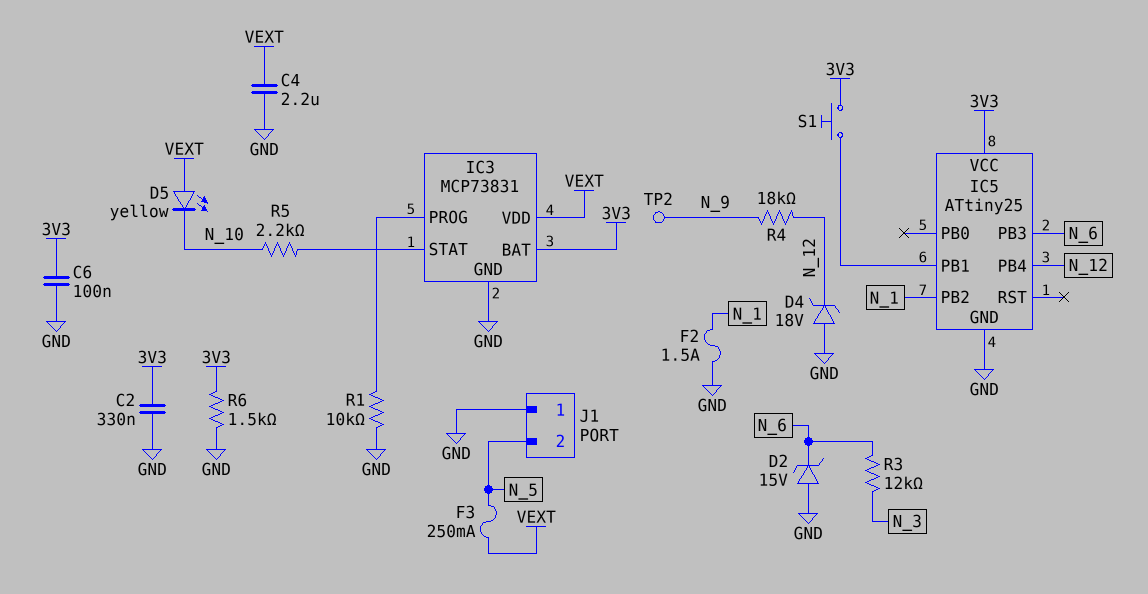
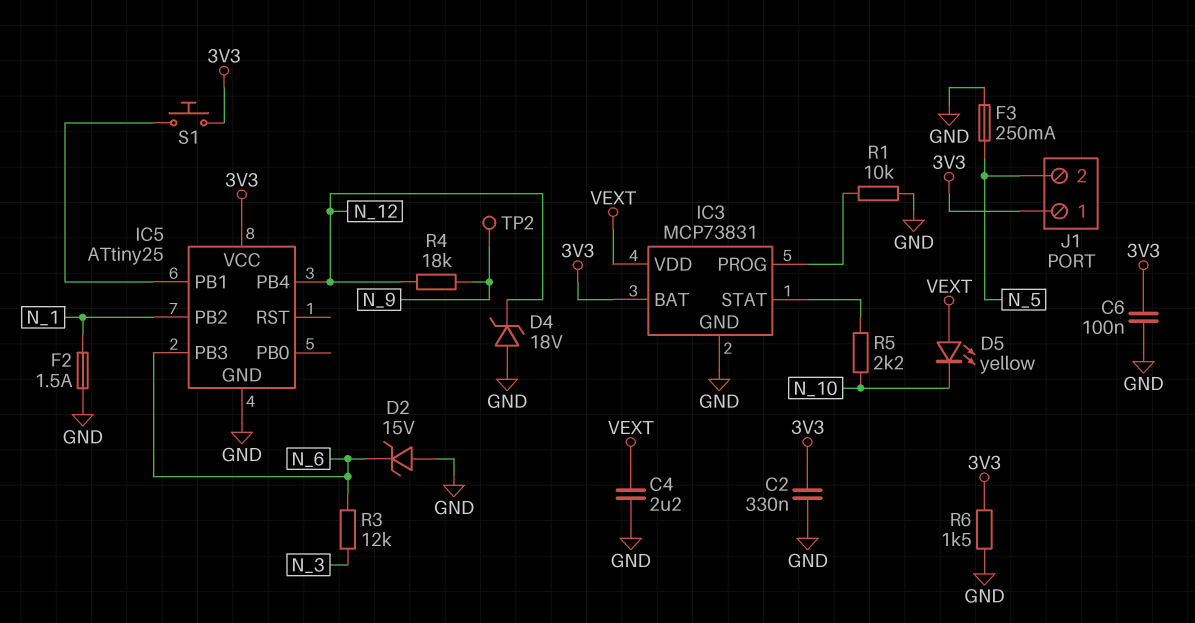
F3: 250mA (N_5, VEXT) -> 250mA (GND, N_5)
J1 pin 1: GND -> 3V3

